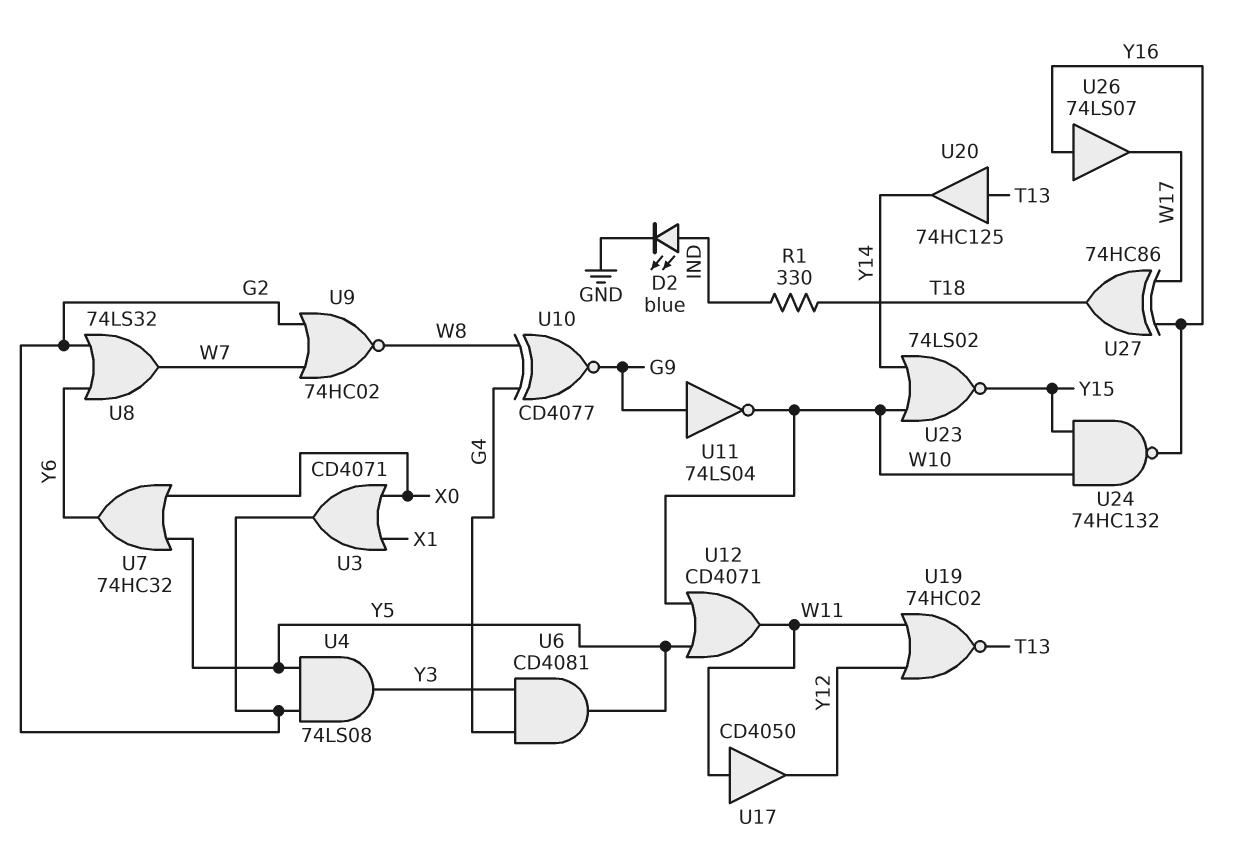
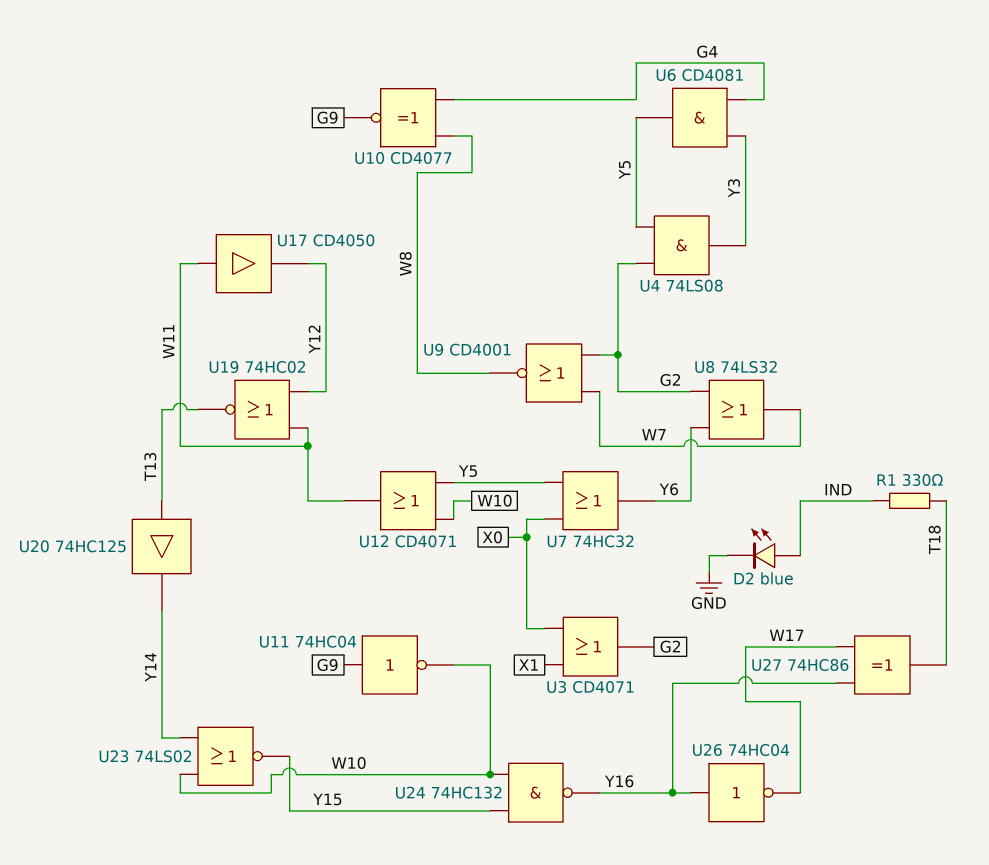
U9: NOR 74HC02 (in G2, in W7, out W8) -> NOR CD4001 (in G2, in W7, out W8)
U11: NOT 74LS04 (in G9, out W10) -> NOT 74HC04 (in G9, out W10)
U26: buffer 74LS07 (in Y16, out W17) -> NOT 74HC04 (in Y16, out W17)

